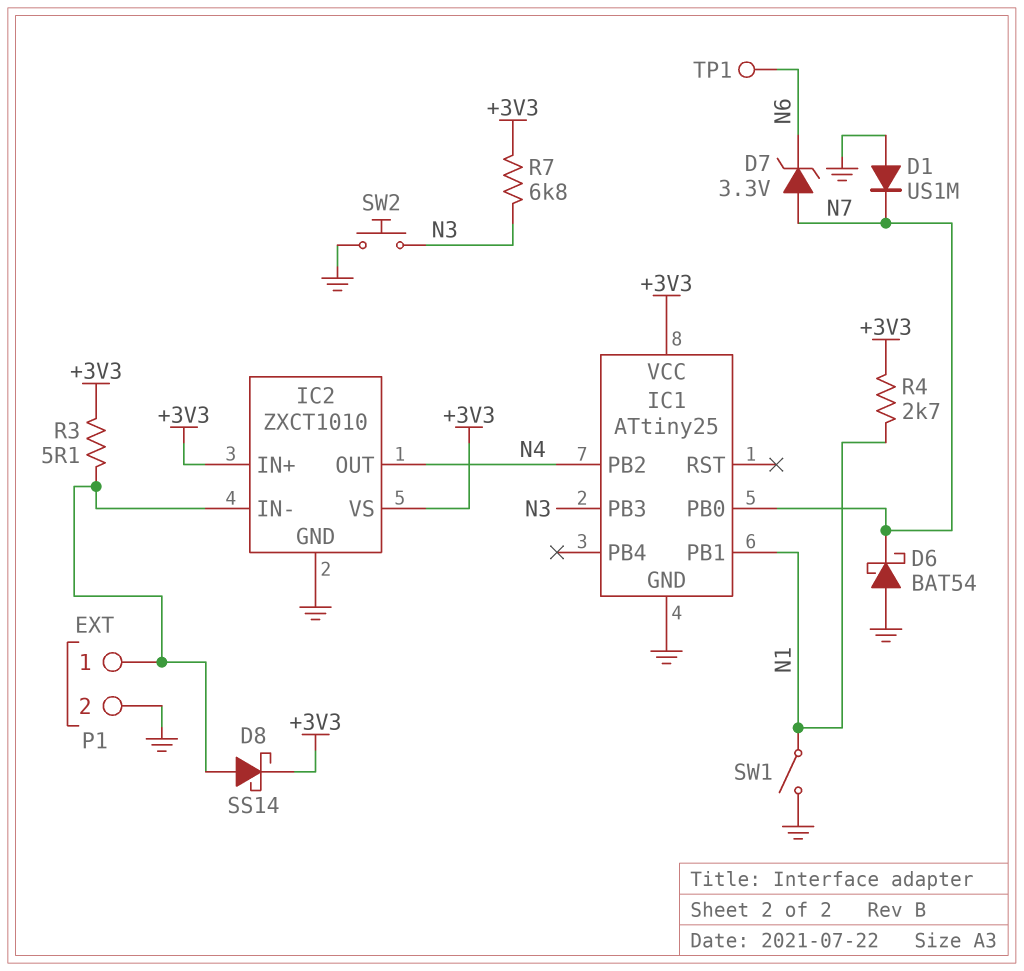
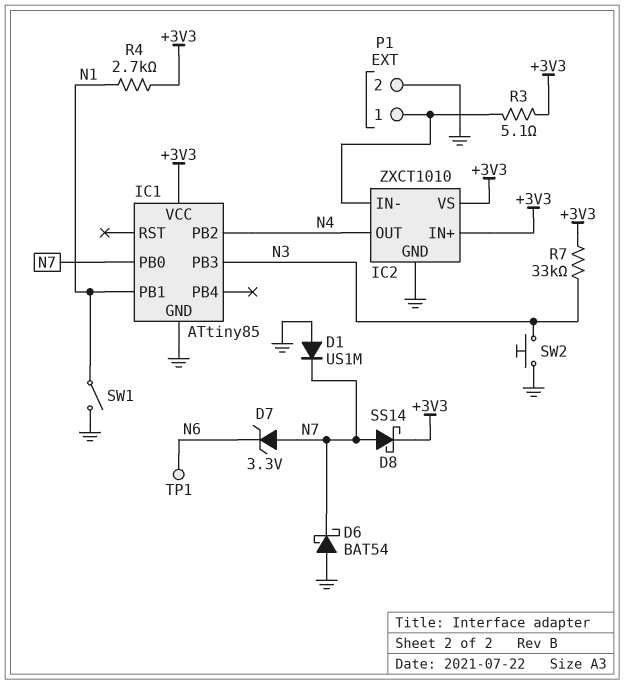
D8: schottky SS14 (A IC2/IN-, K +3V3) -> schottky SS14 (A N7, K +3V3)
IC1: ATtiny25 -> ATtiny85
R7: 6.8k (+3V3, N3) -> 33k (+3V3, N3)

